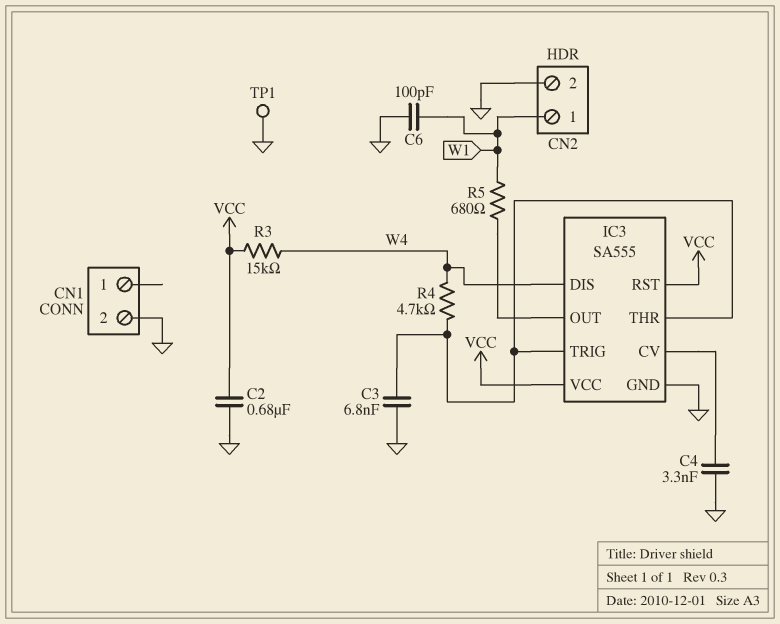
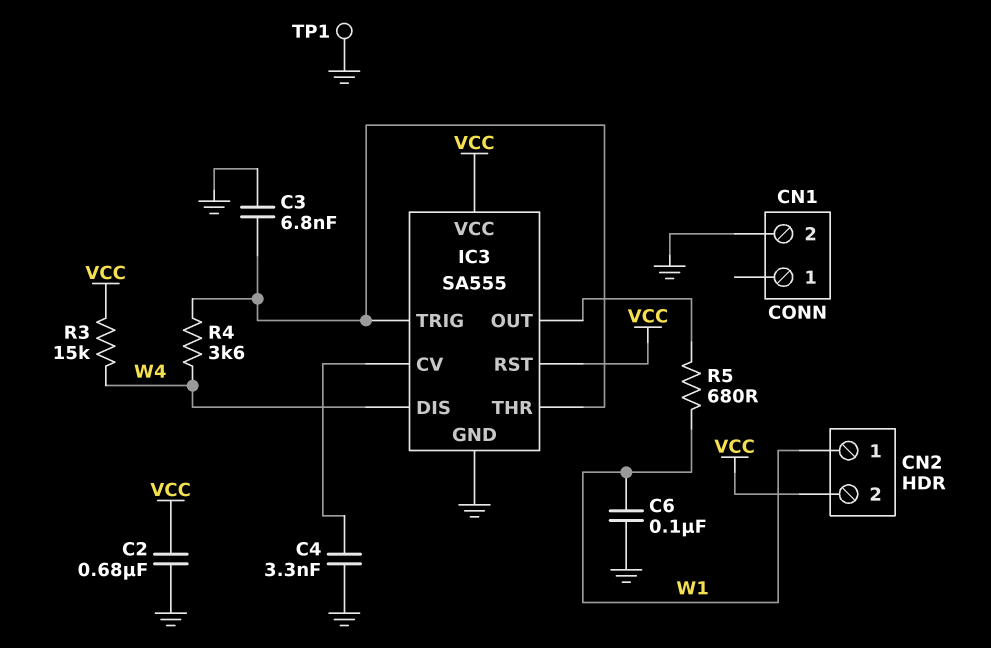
C6: 100pF (GND, W1) -> 100nF (GND, W1)
CN2 pin 2: GND -> VCC
R4: 4.7k (IC3/THR, W4) -> 3.6k (IC3/THR, W4)

